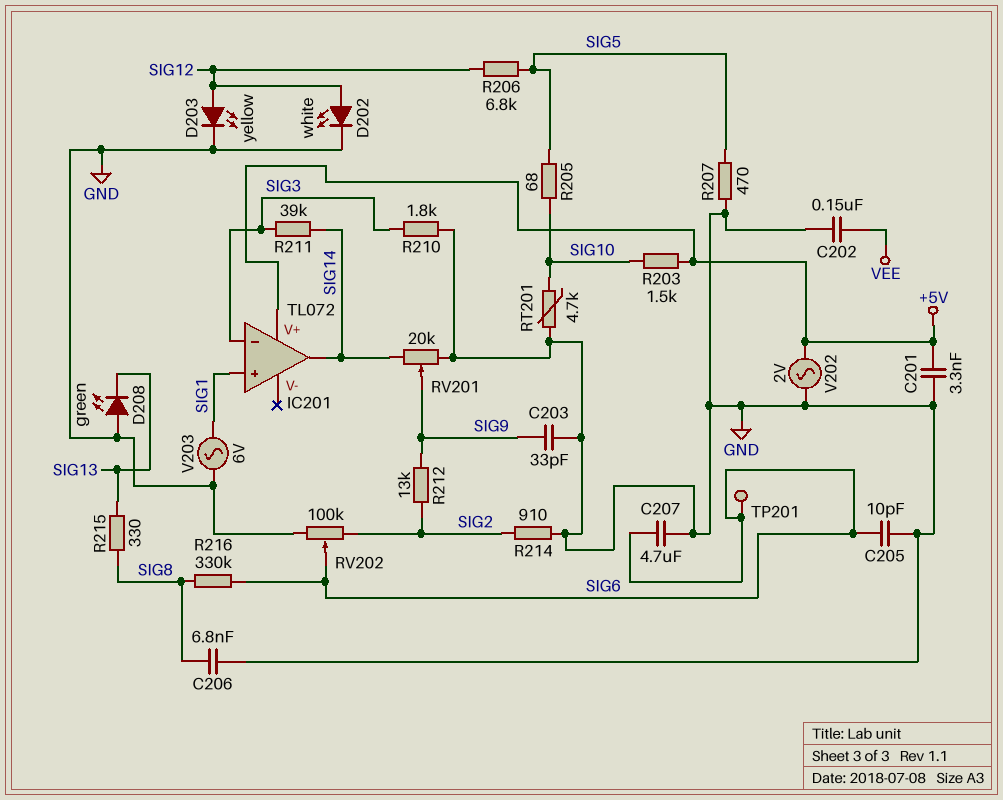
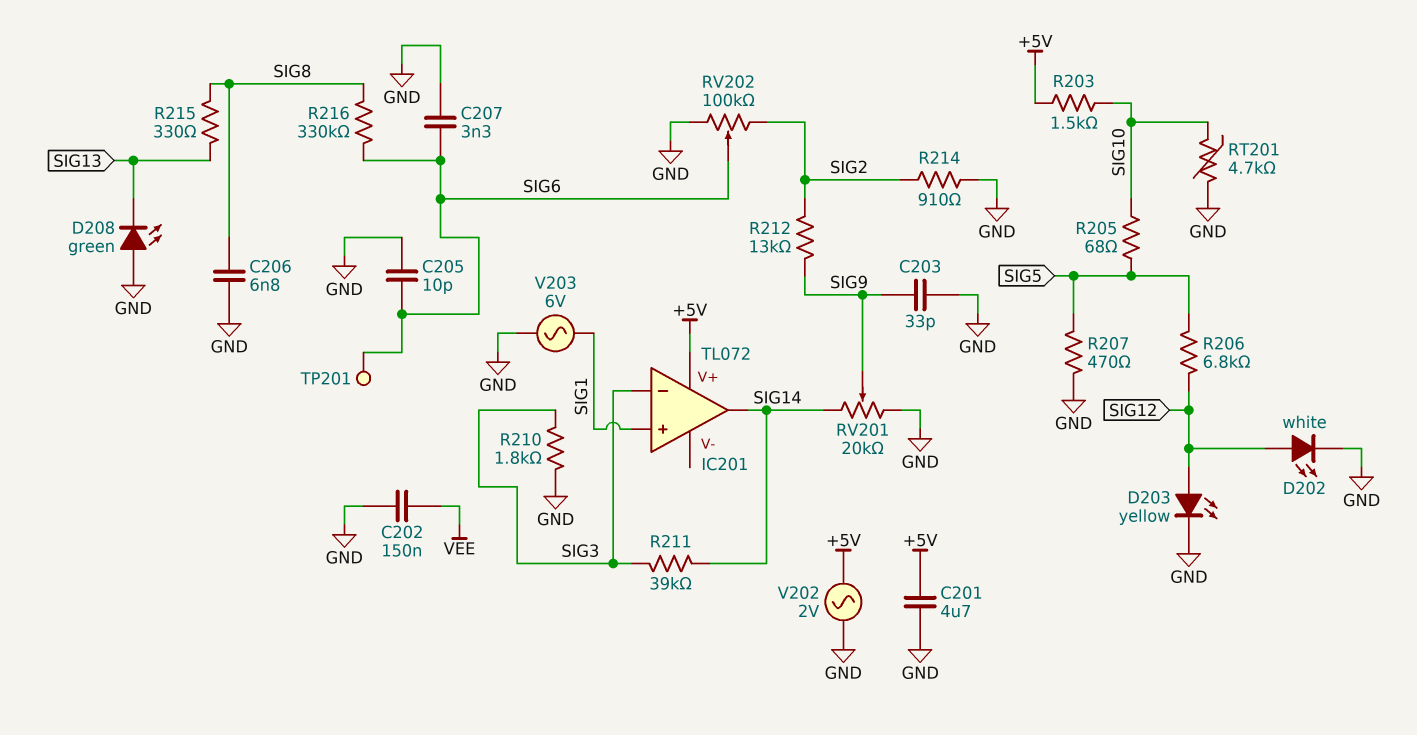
C201: 3.3nF (+5V, GND) -> 4.7uF (+5V, GND)
C207: 4.7uF (GND, SIG6) -> 3.3nF (GND, SIG6)

